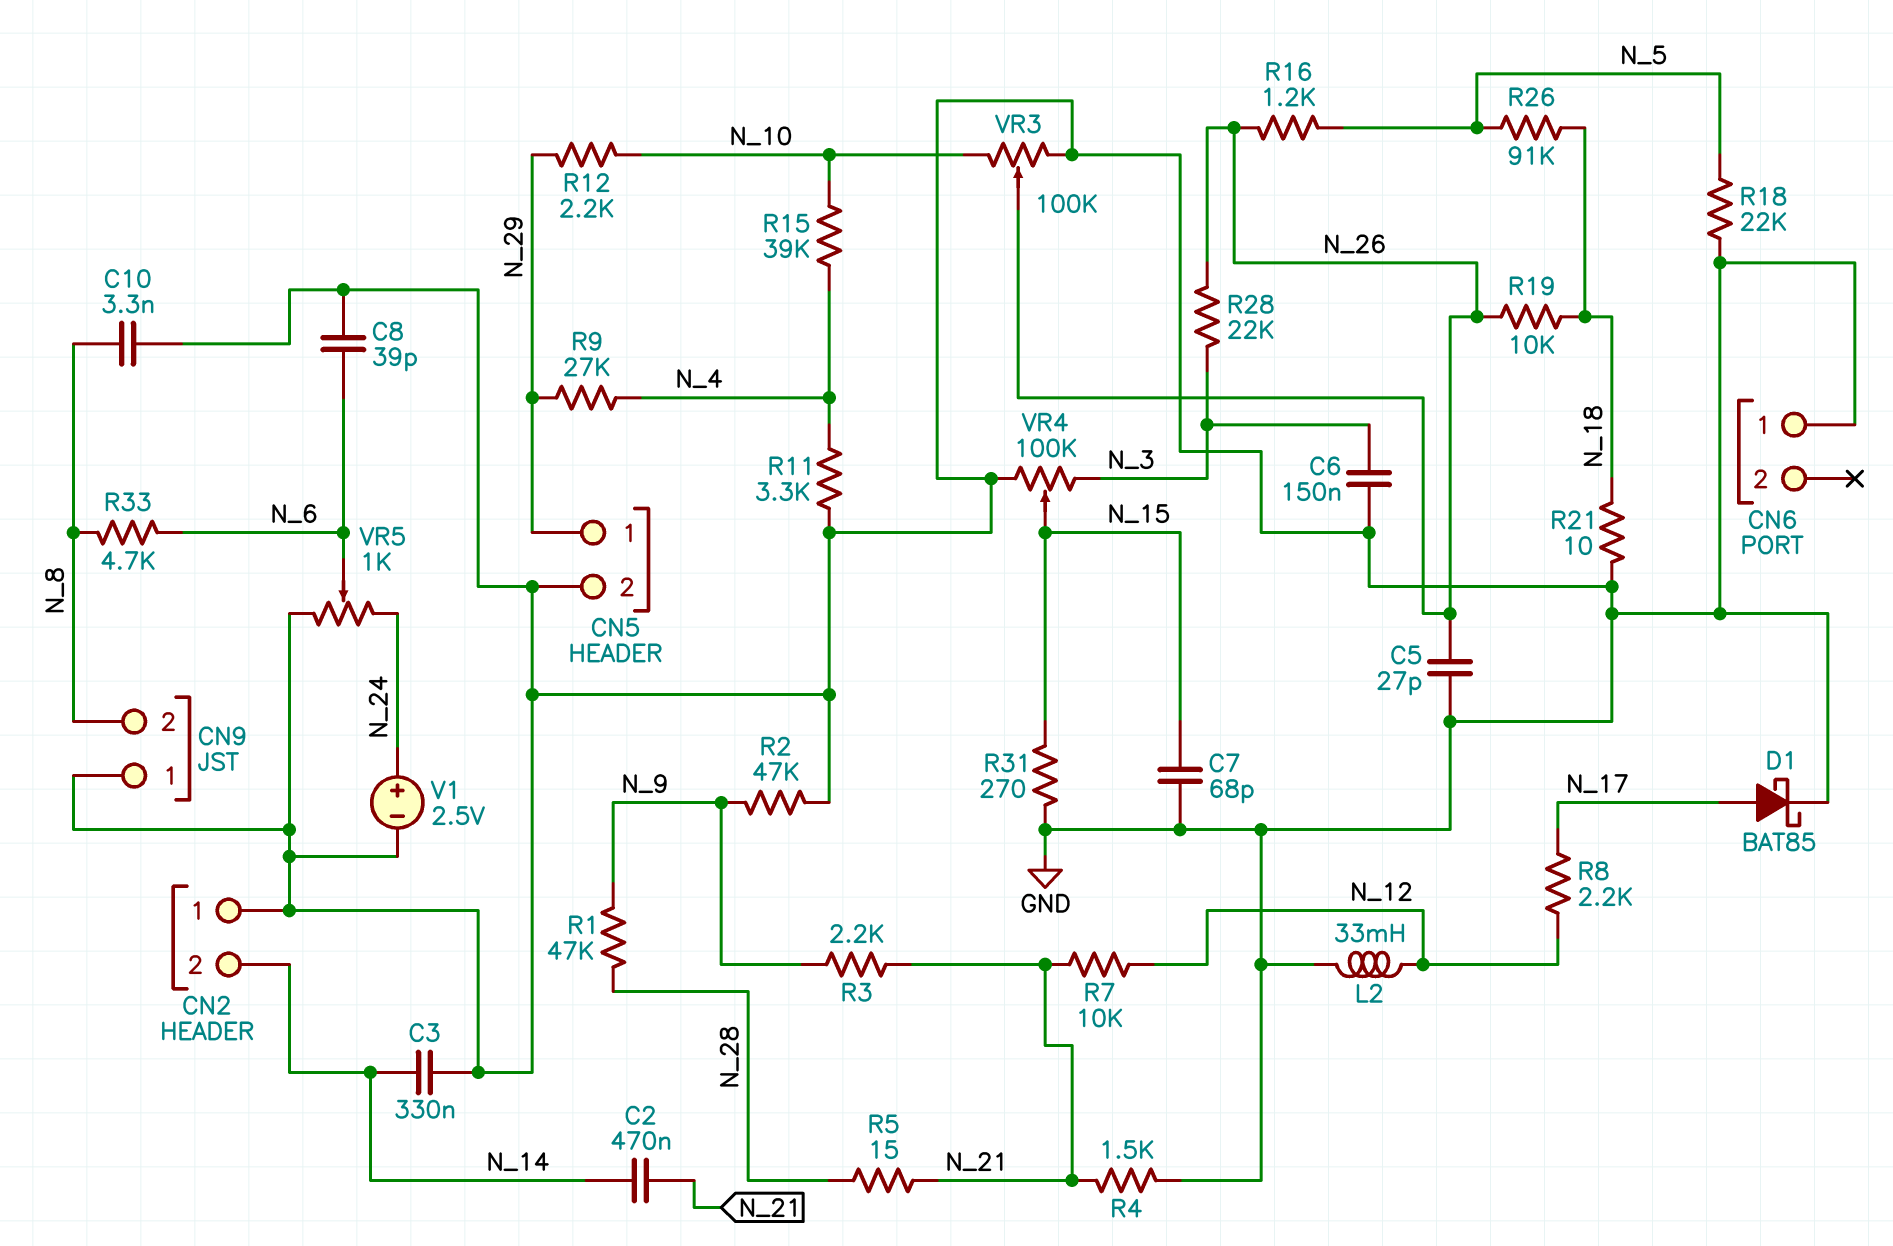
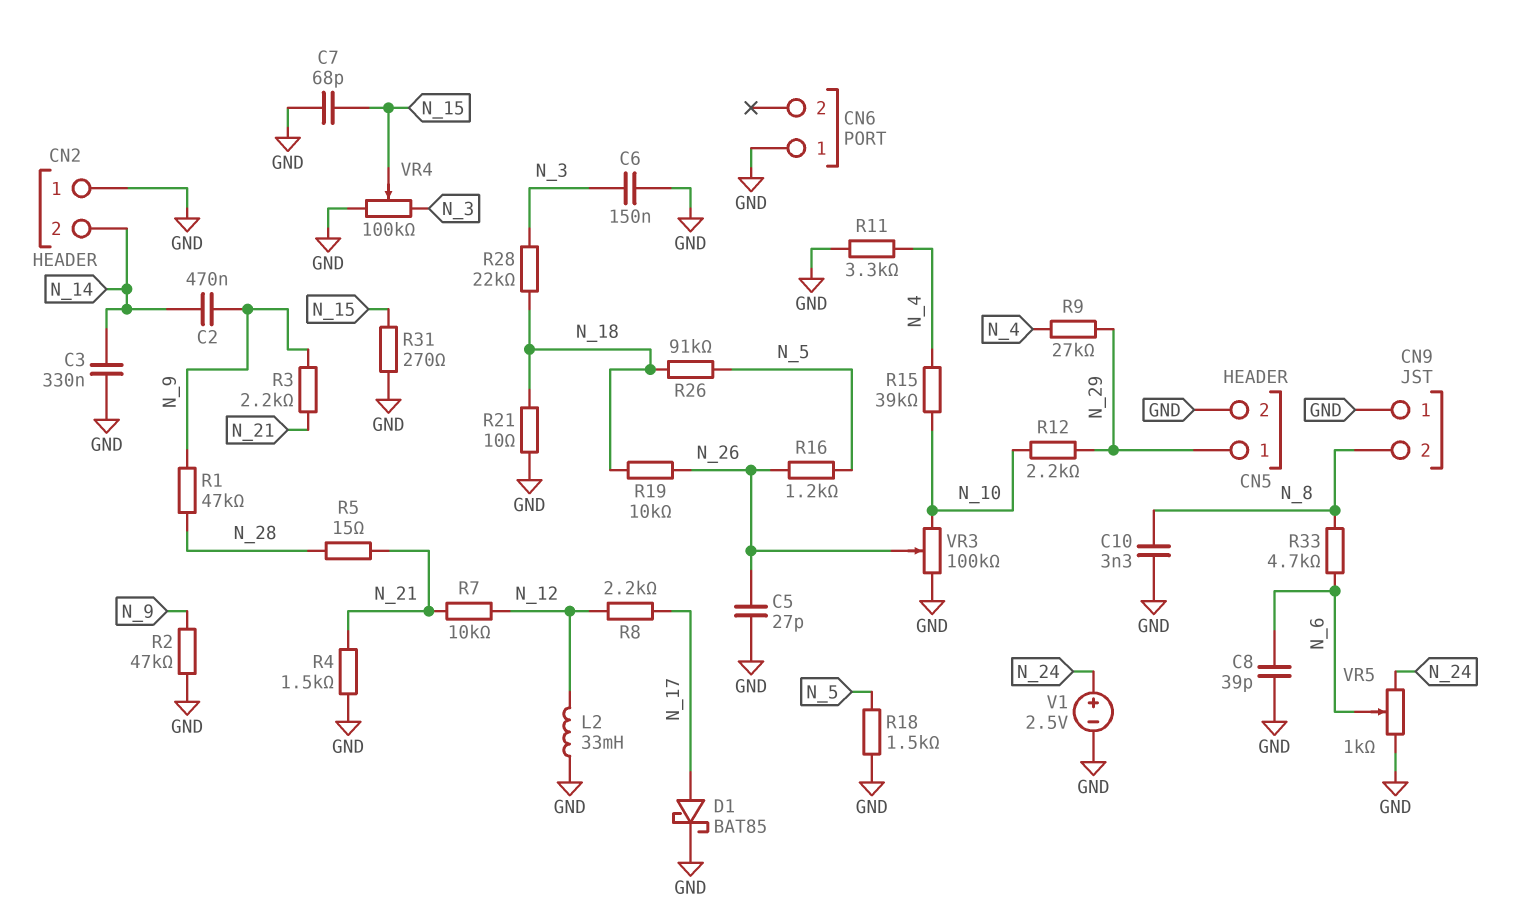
C2: 470nF (N_14, N_21) -> 470nF (N_9, N_14)
R18: 22k (GND, N_5) -> 1.5k (GND, N_5)
R28: 22k (N_3, N_26) -> 22k (N_3, N_18)

